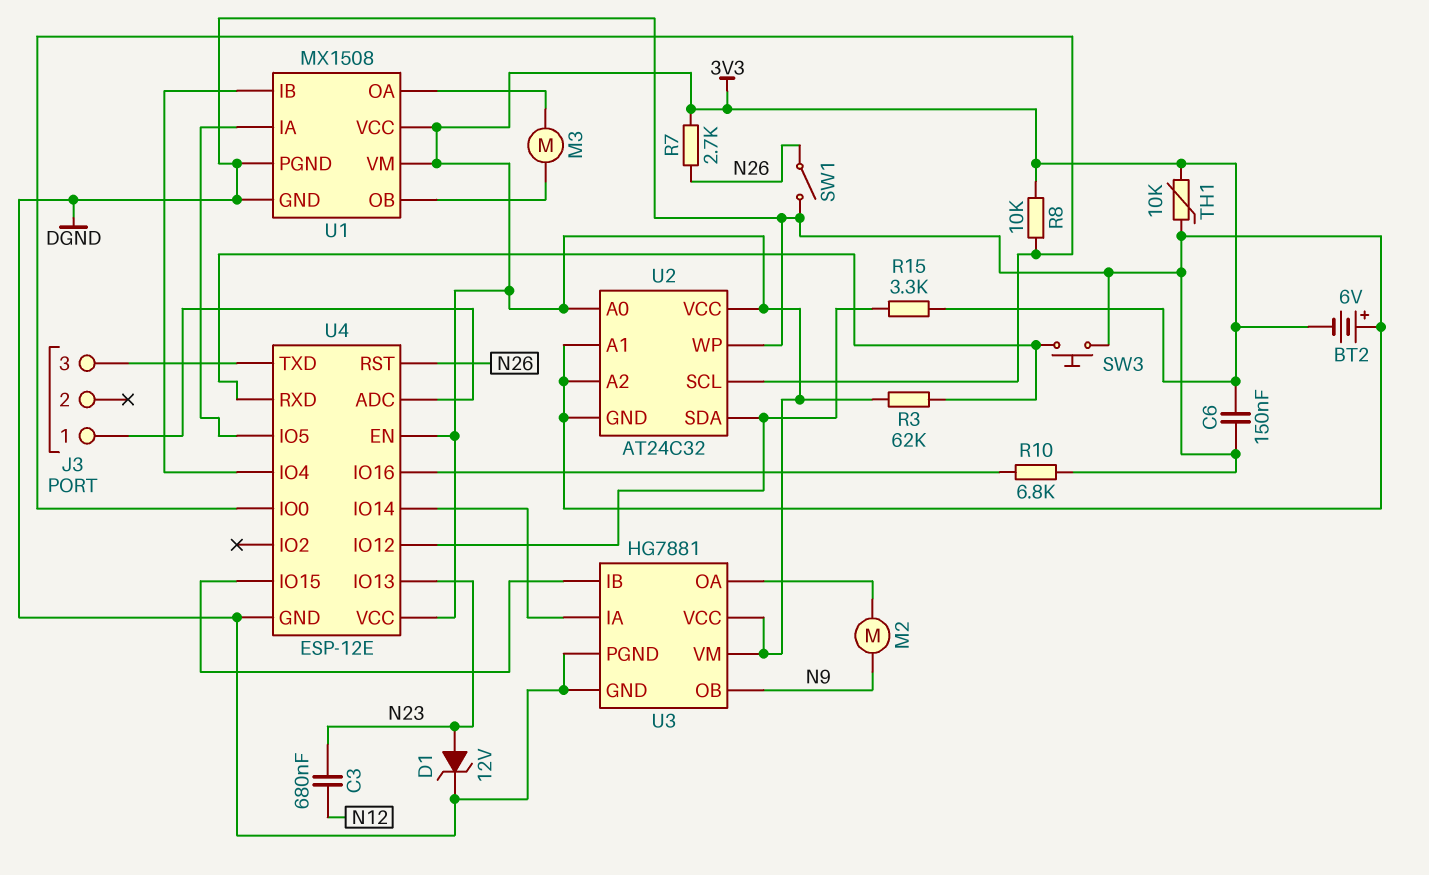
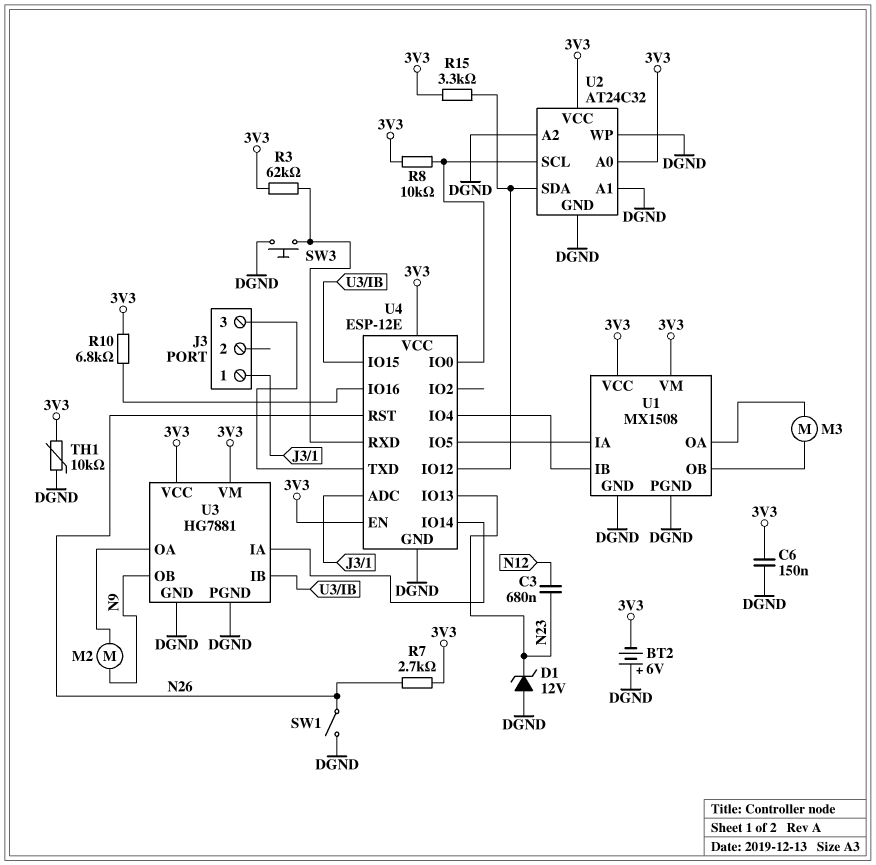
D1: zener 12V (A N23, K DGND) -> zener 12V (A DGND, K N23)
R10: 6.8k (DGND, U4/IO16) -> 6.8k (3V3, U4/IO16)

